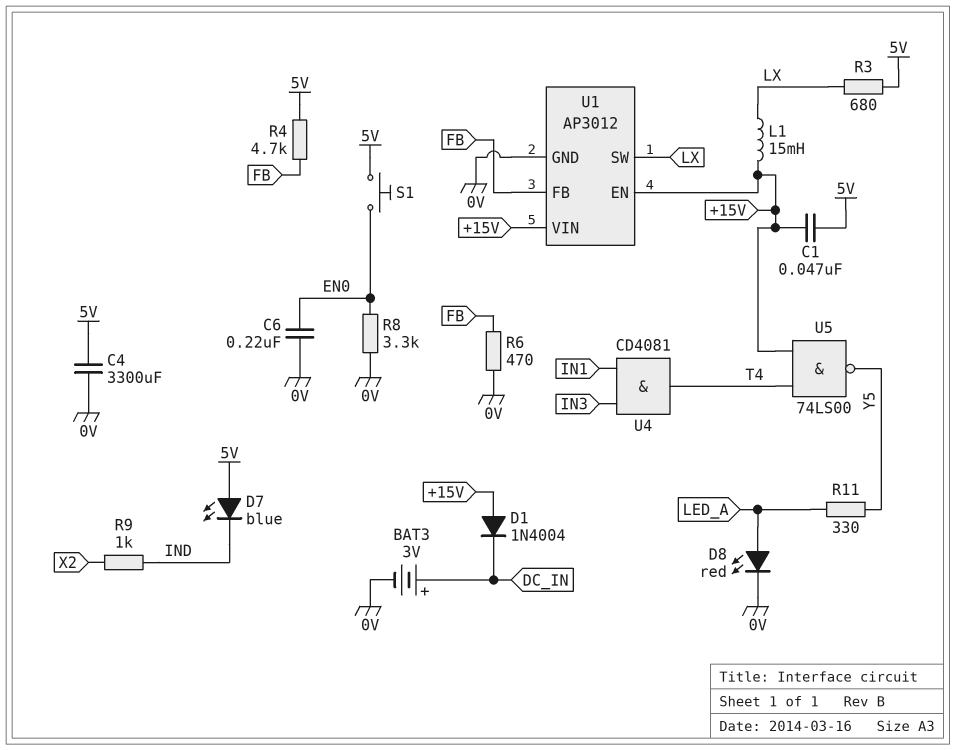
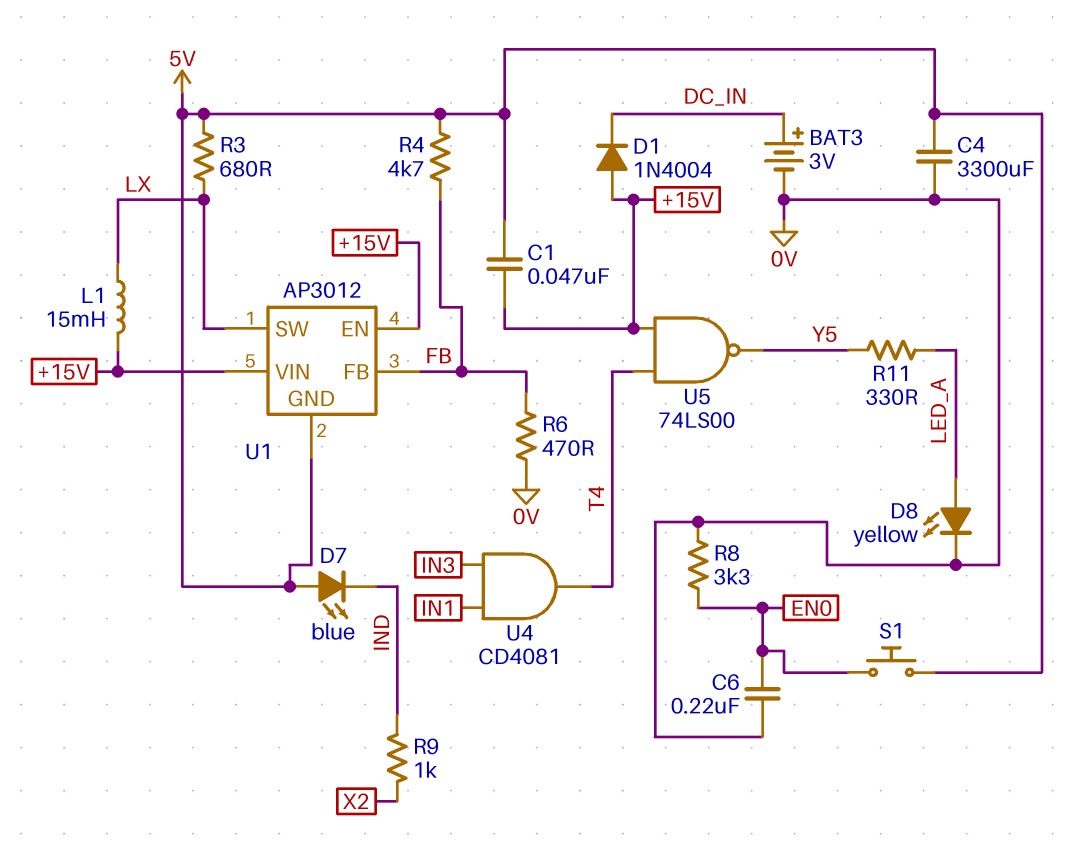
D8: LED red (A LED_A, K 0V) -> LED yellow (A LED_A, K 0V)
U1 pin GND: 0V -> 5V

